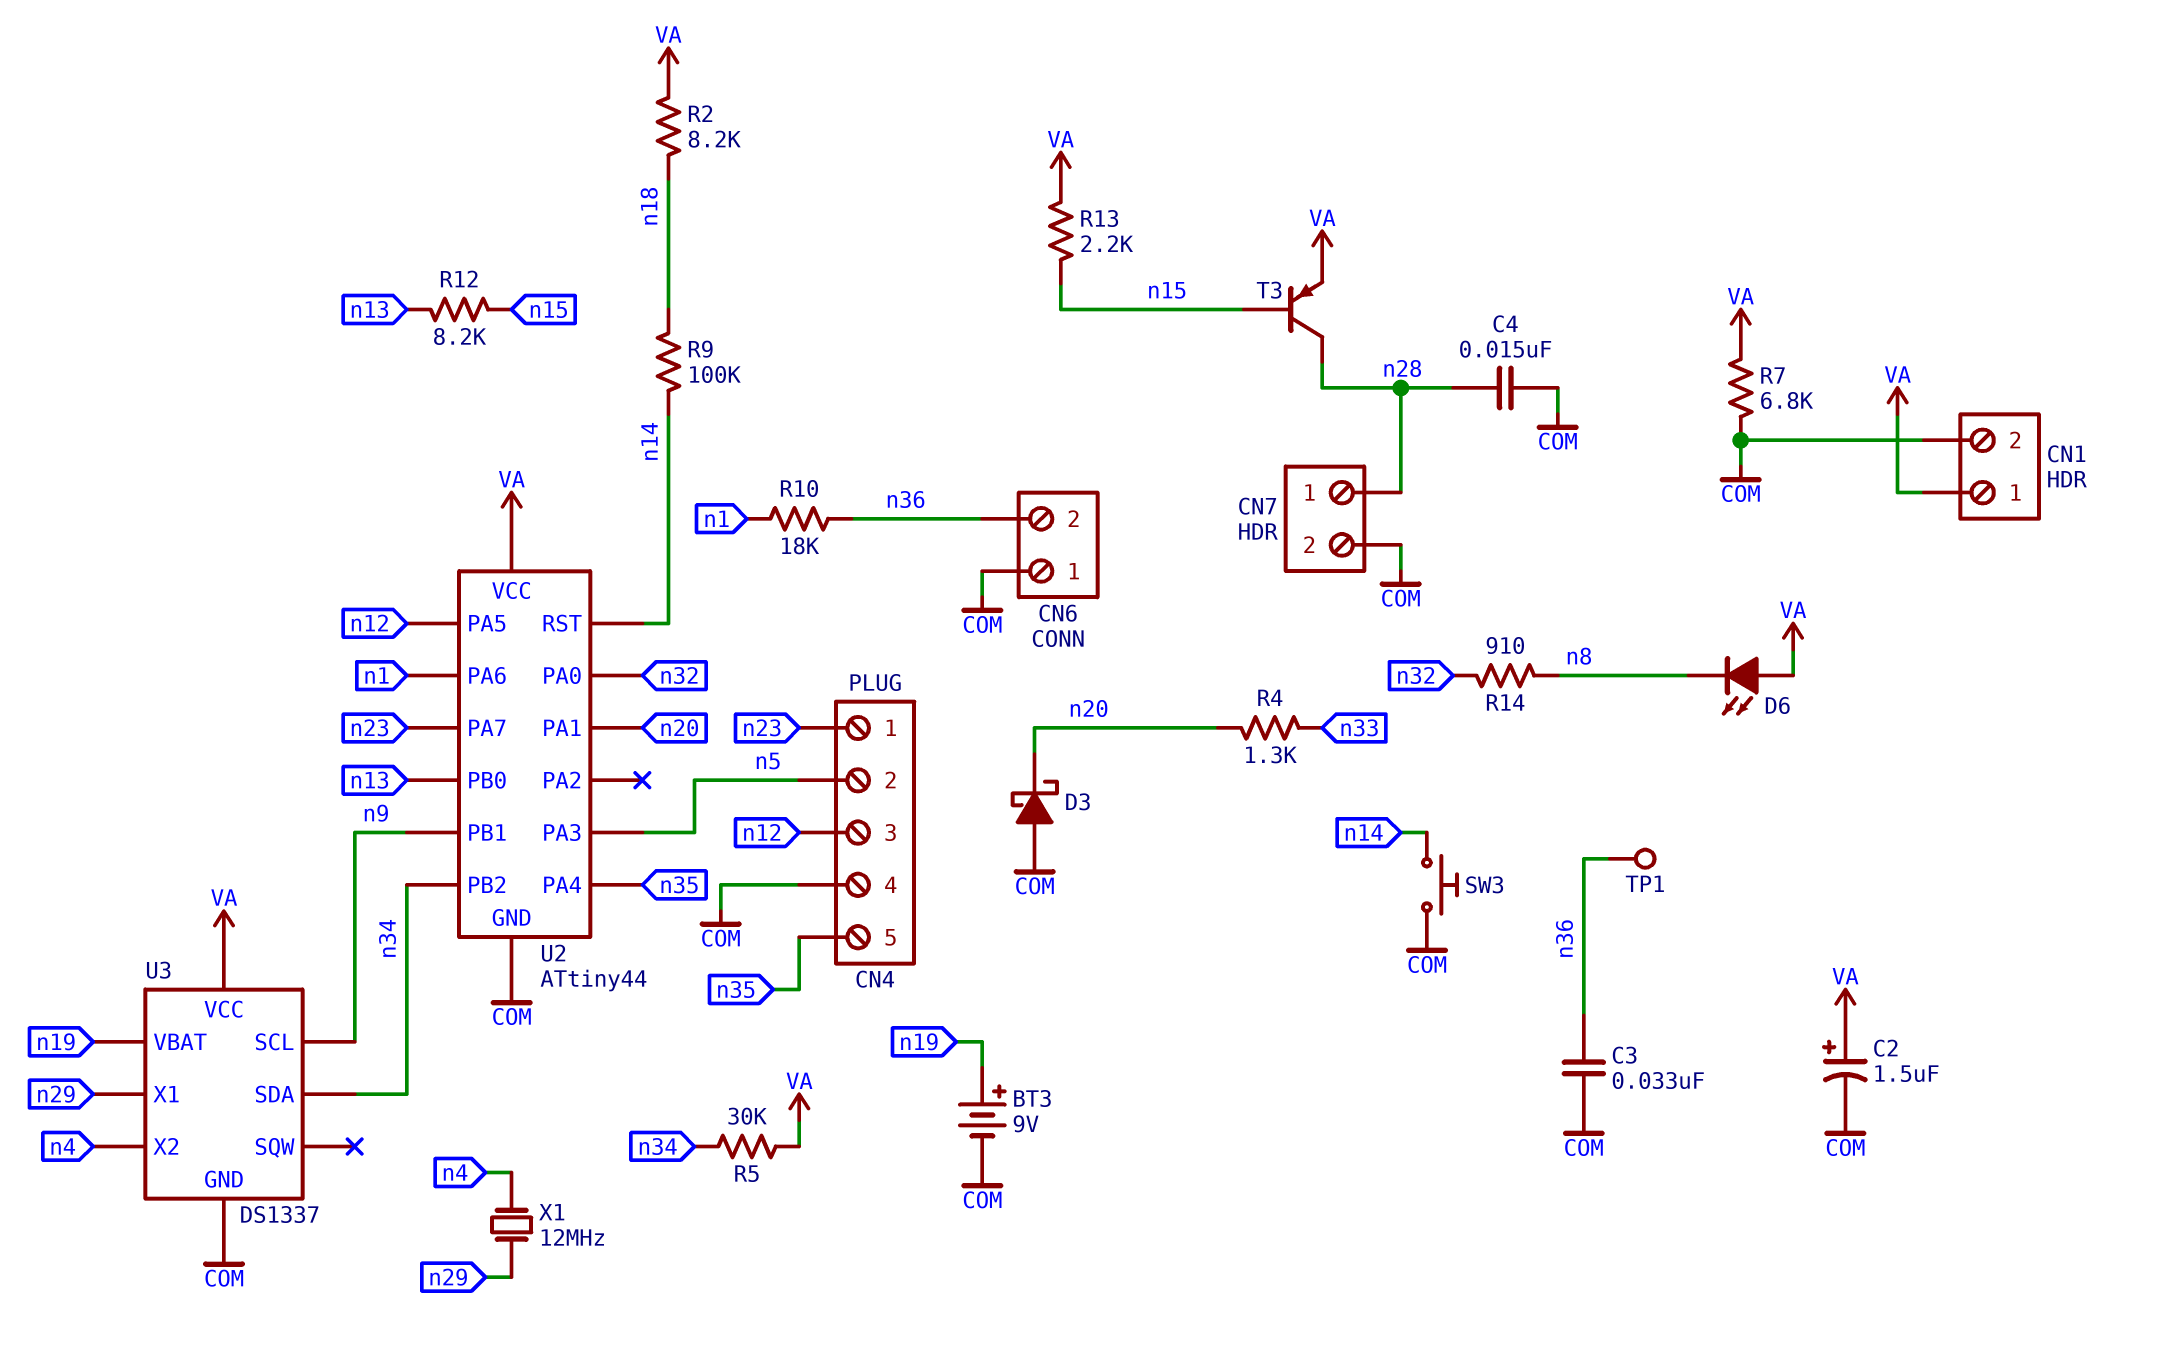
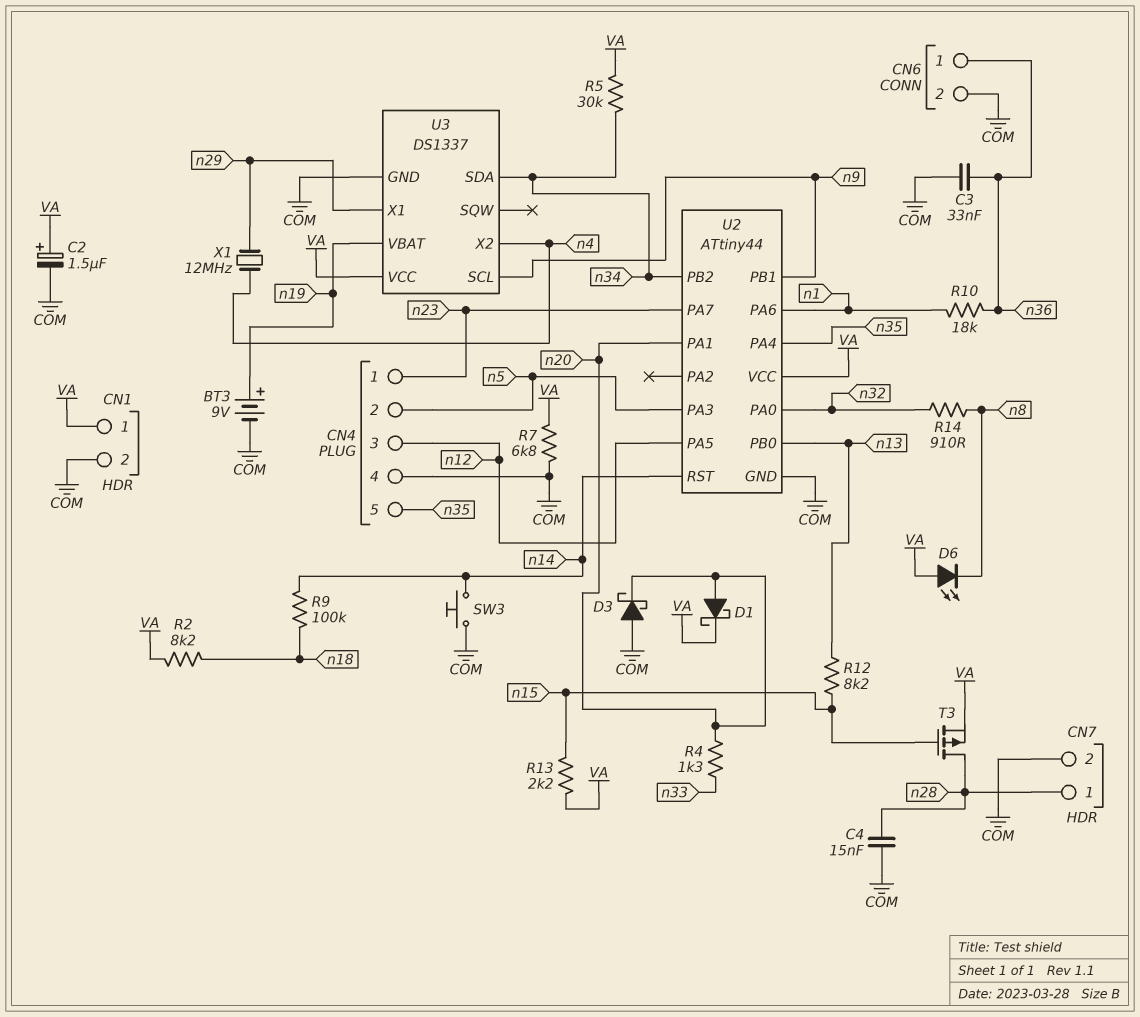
CN6 pin 1: COM -> n36
CN6 pin 2: n36 -> COM
D1: none -> schottky (A n20, K VA)
T3: PNP (B n15, C n28, E VA) -> PMOS (G n15, D n28, S VA)
TP1: test point (n36) -> none

